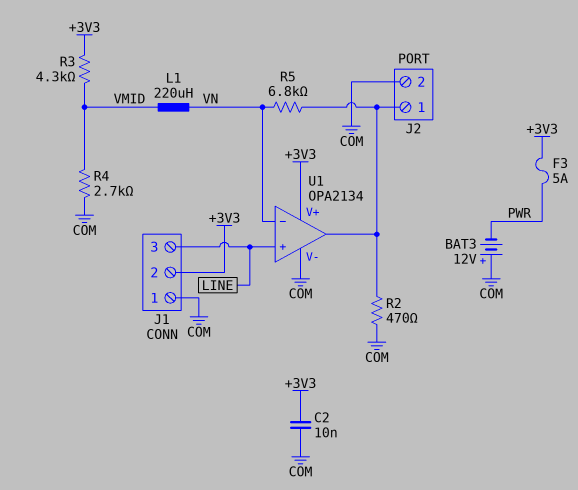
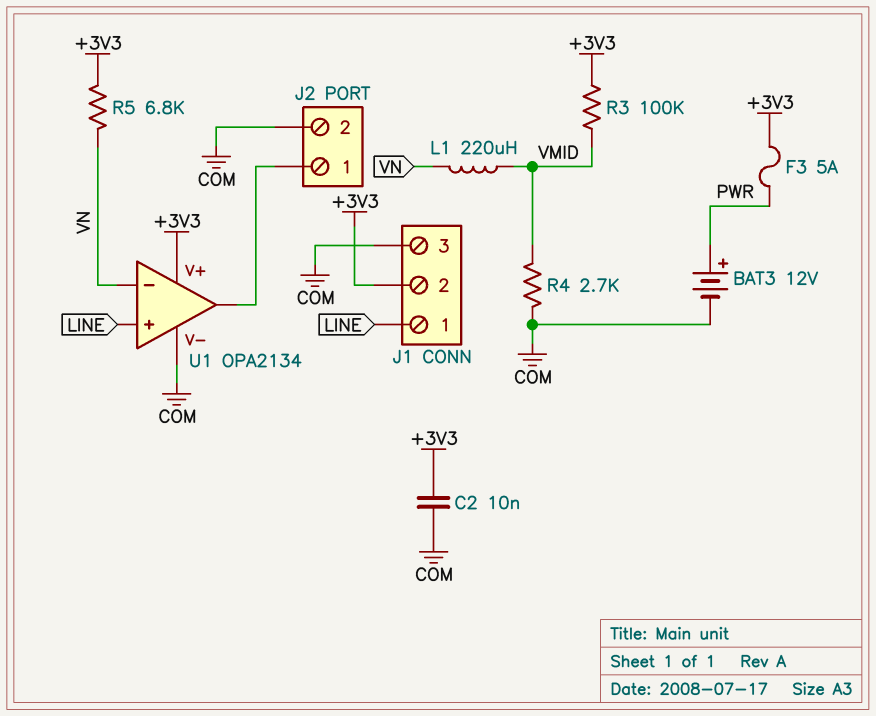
BAT3: 12V (plus COM, minus PWR) -> 12V (plus PWR, minus COM)
J1 pin 1: COM -> LINE
J1 pin 3: LINE -> COM
R2: 470 (COM, J2/1) -> none
R3: 4.3k (+3V3, VMID) -> 100k (+3V3, VMID)
R5: 6.8k (J2/1, VN) -> 6.8k (+3V3, VN)

